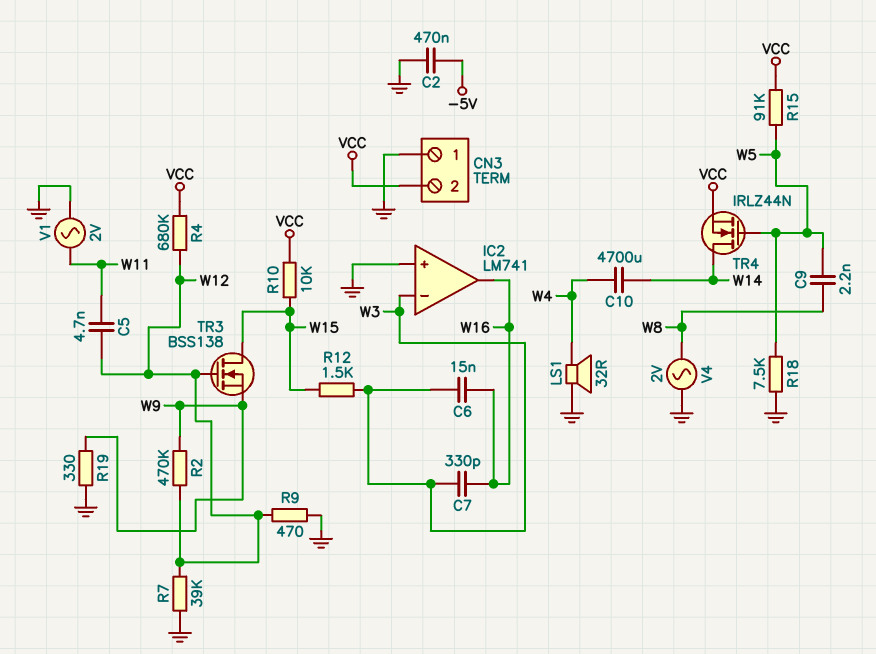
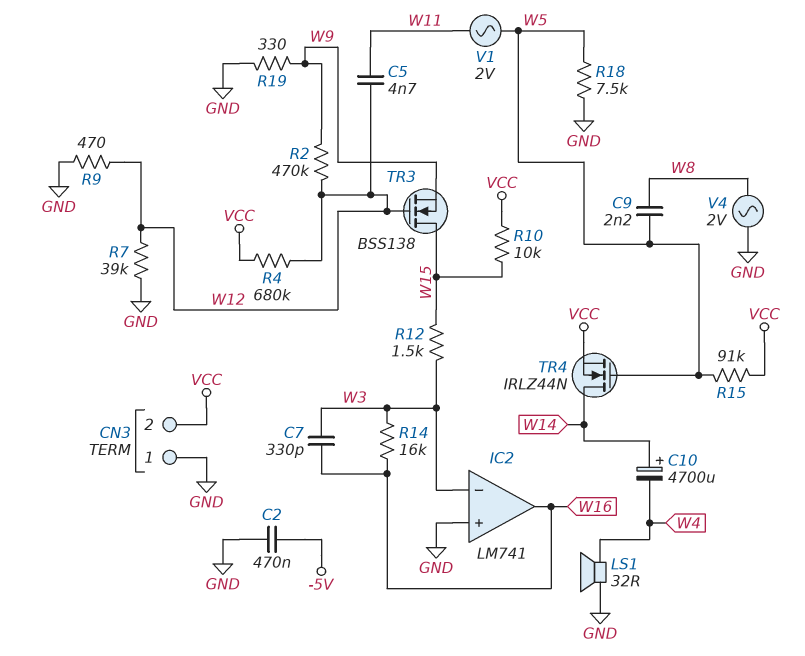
C6: 15nF (W3, W16) -> none
C10: 4700uF (W4, W14) -> 4700uF (plus W14, minus W4)
R14: none -> 16k (W3, W16)
V1: AC 2V (GND, W11) -> AC 2V (W5, W11)

